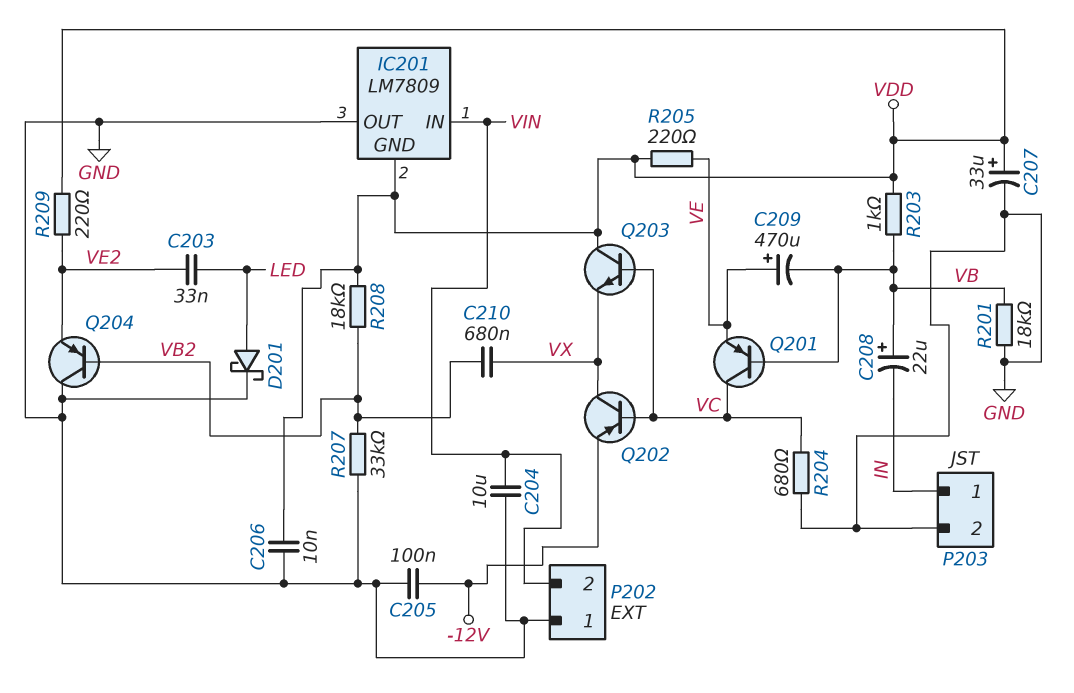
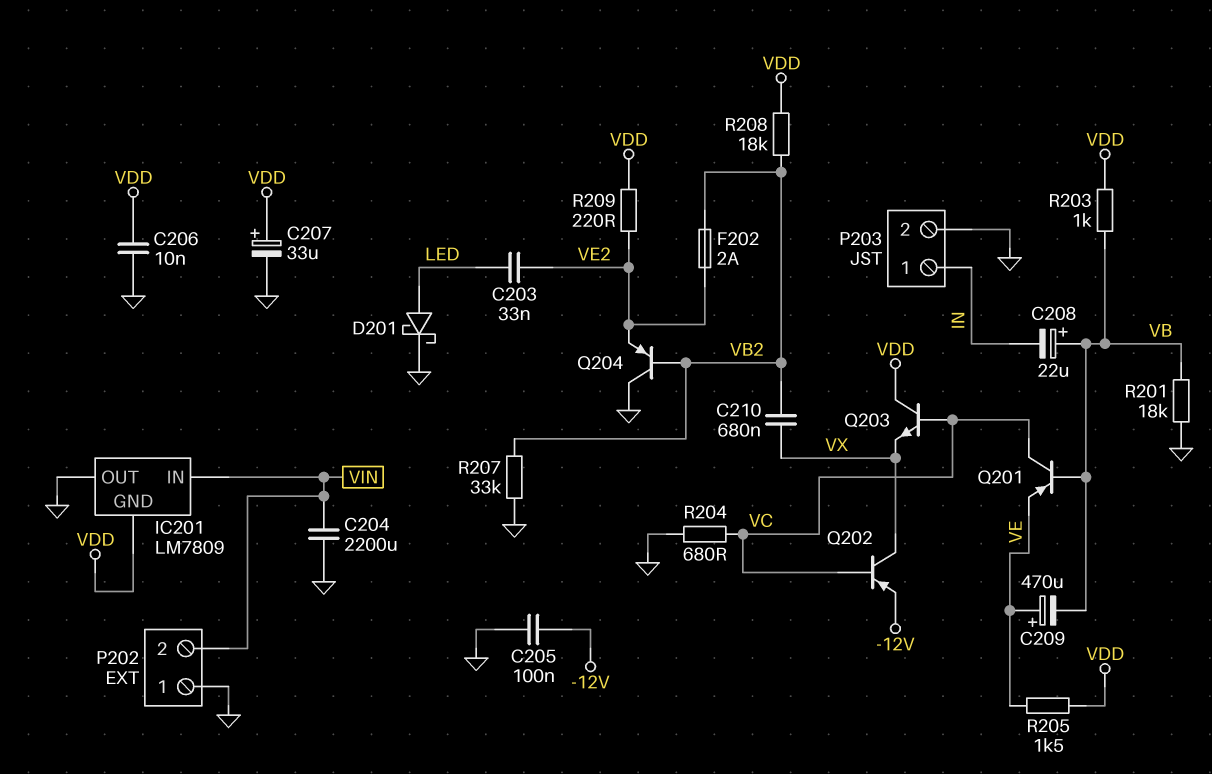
C204: 10uF (GND, VIN) -> 2200uF (GND, VIN)
F202: none -> 2A (VB2, VE2)
R205: 220 (VDD, VE) -> 1.5k (VDD, VE)

